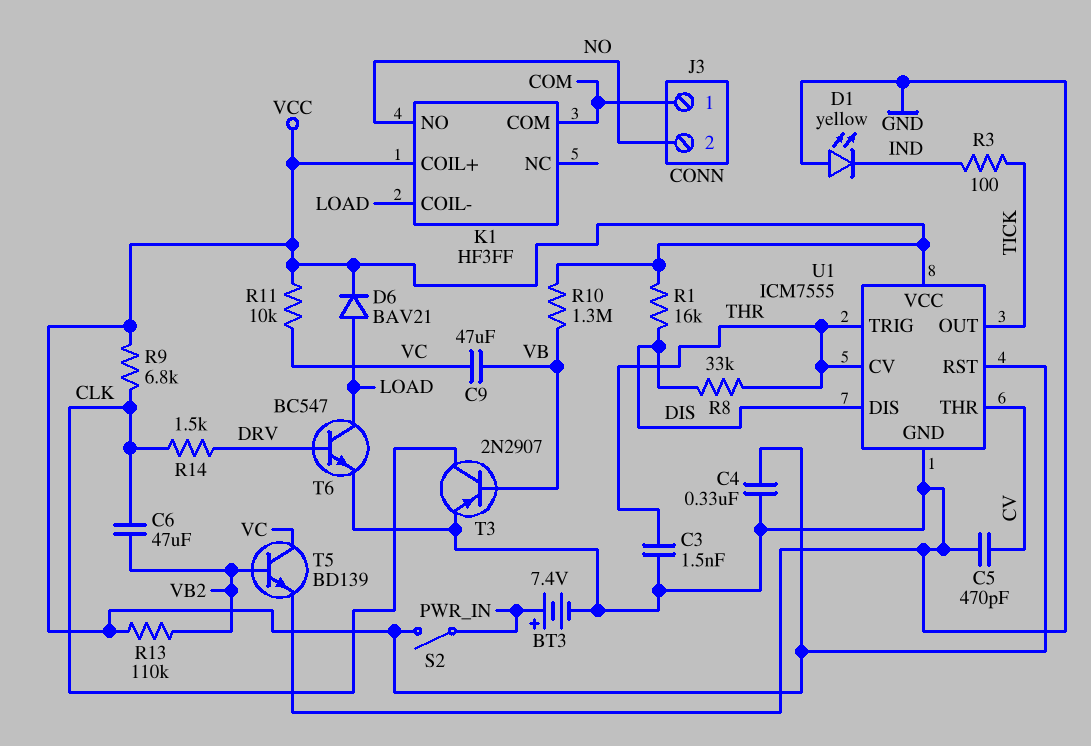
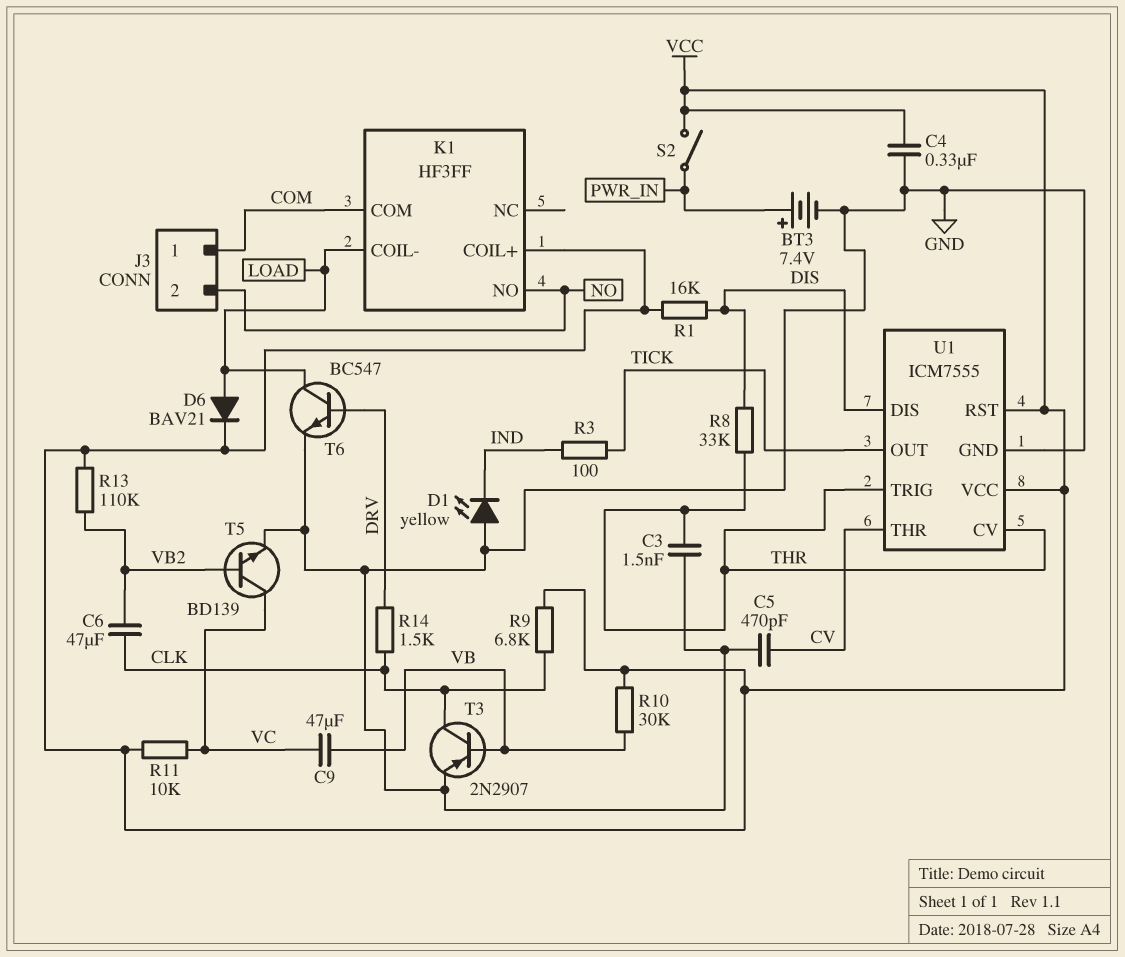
R10: 1.3M (VB, VCC) -> 30k (VB, VCC)

